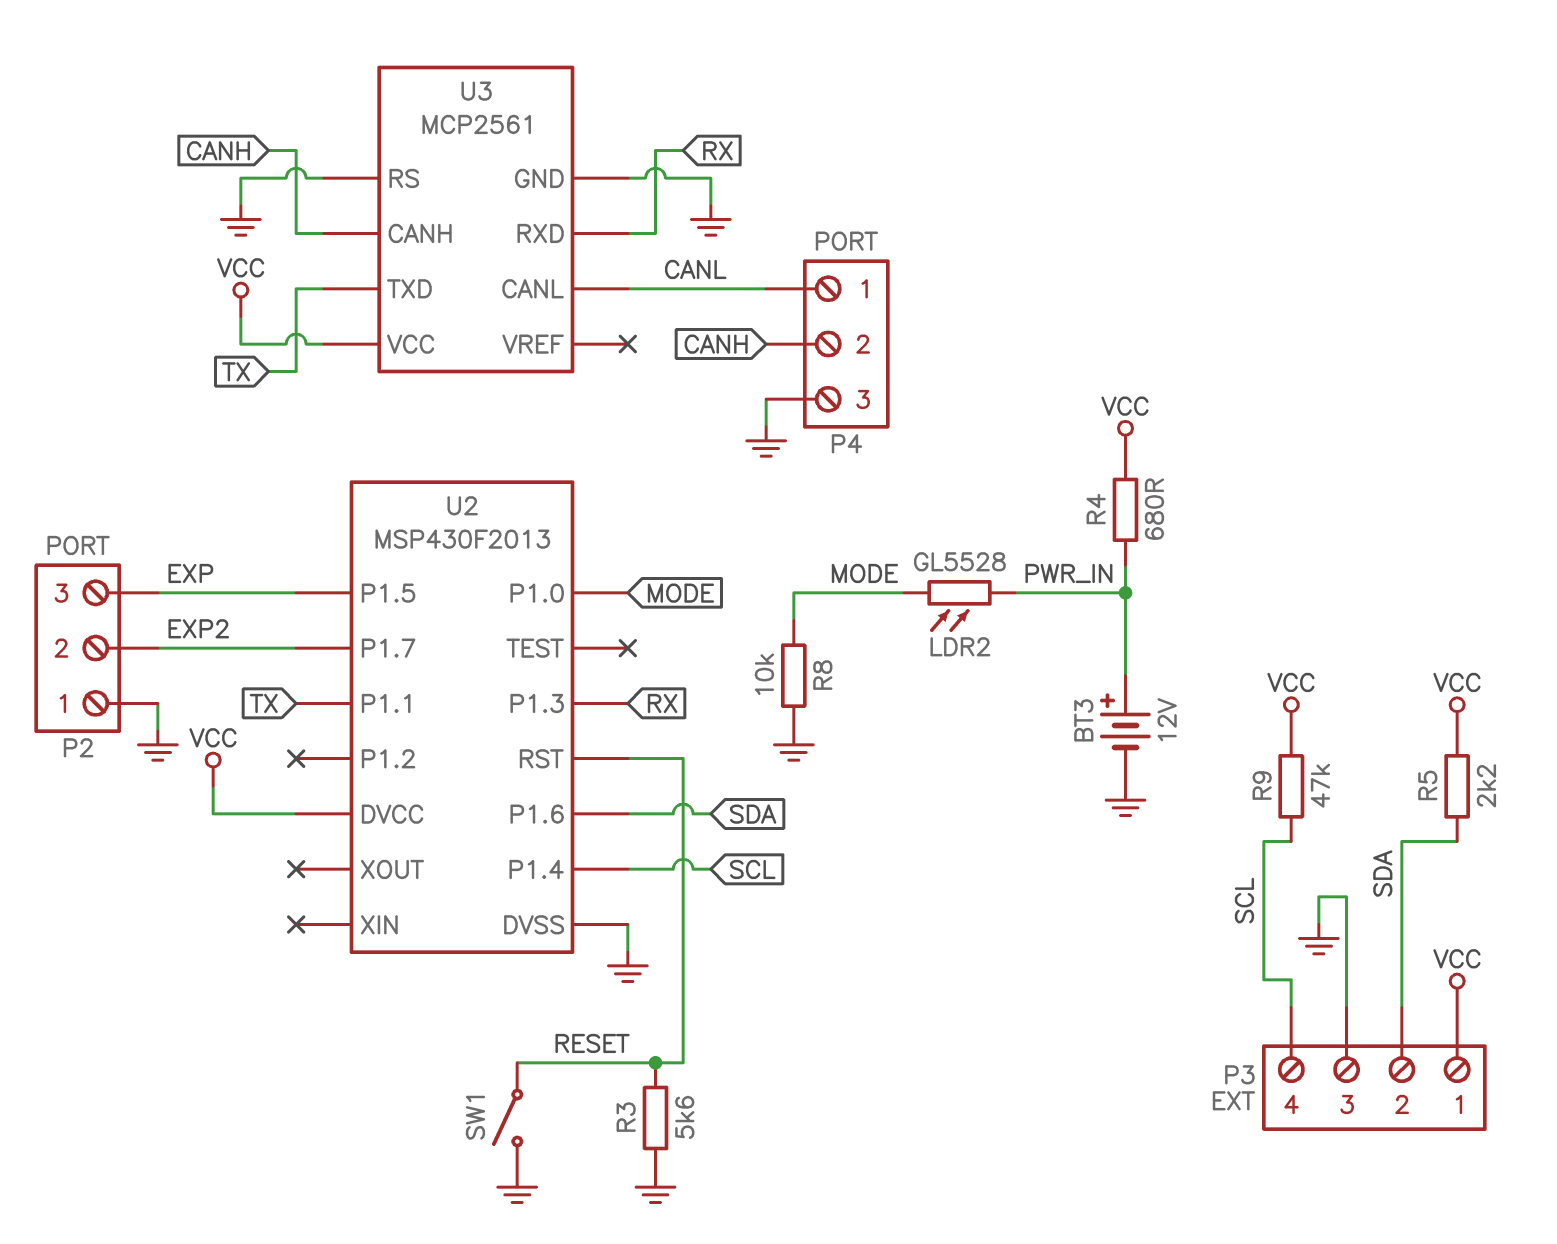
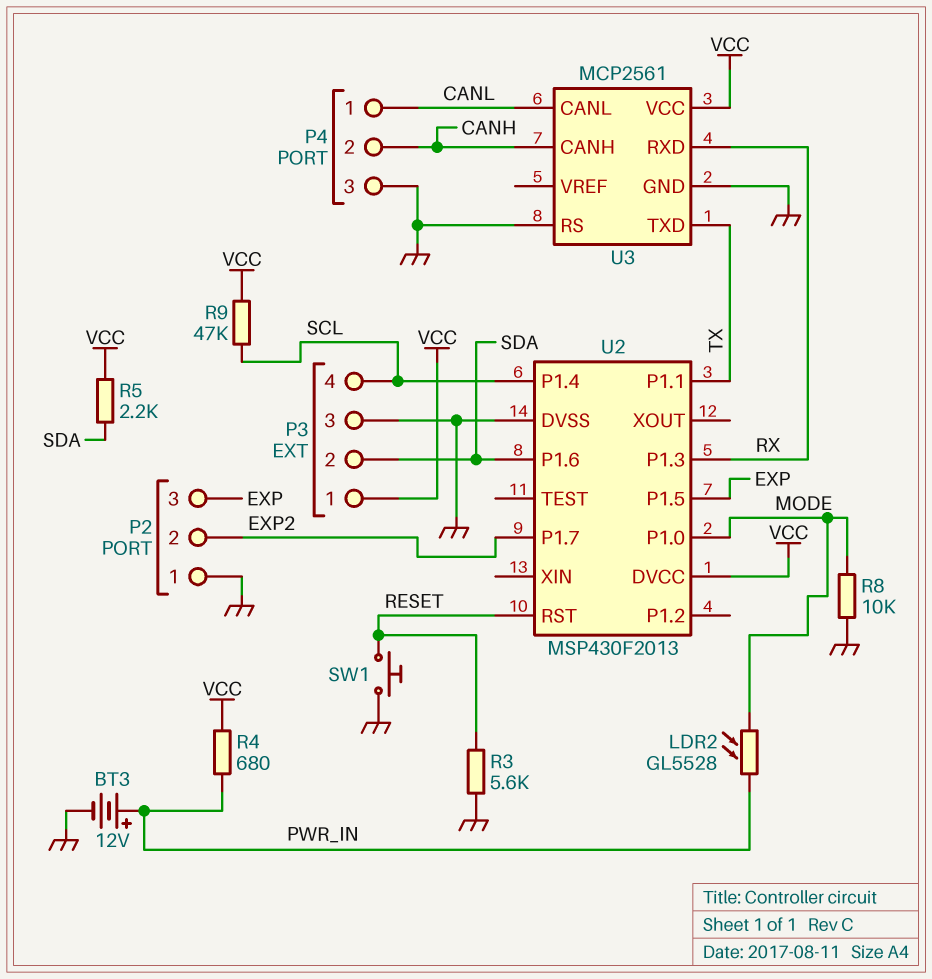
SW1: switch (GND, RESET) -> button (GND, RESET)

